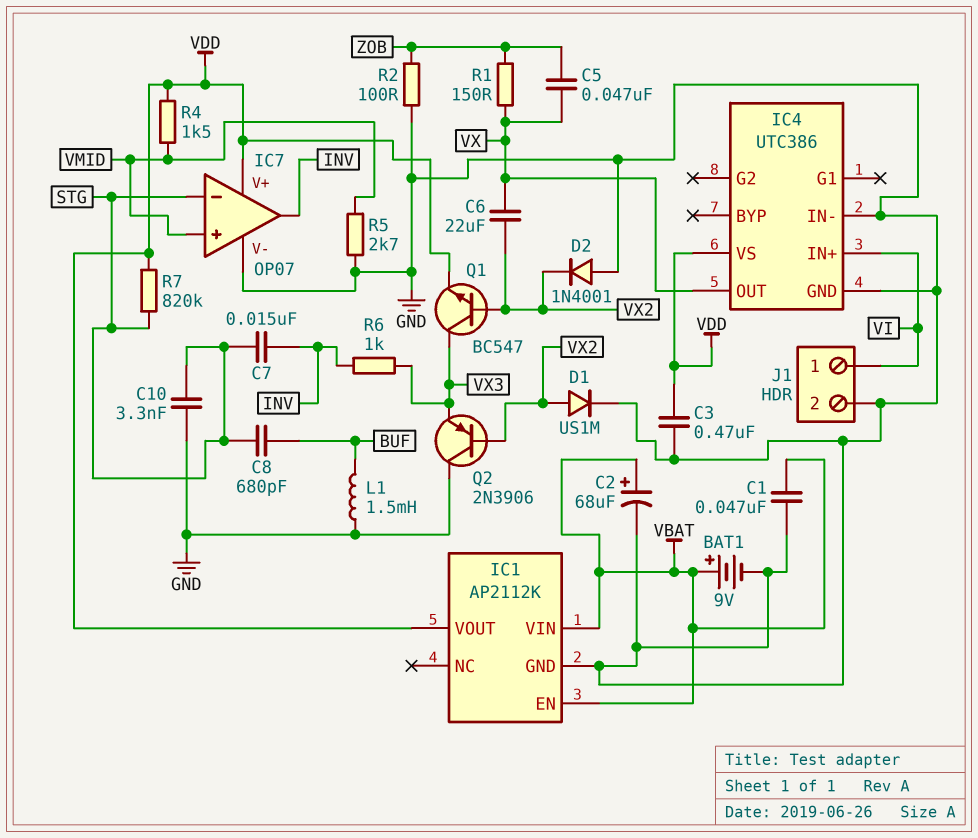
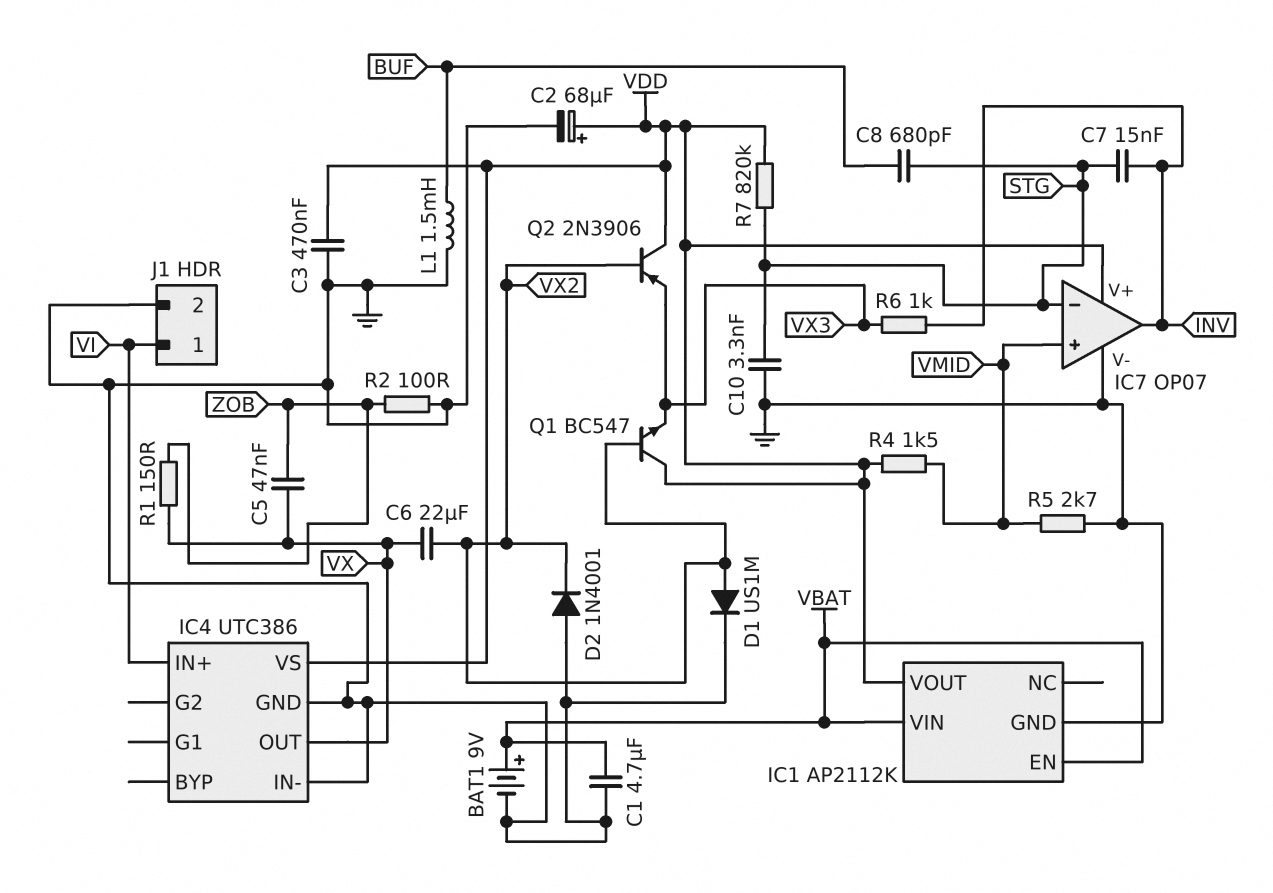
C1: 47nF (GND, VBAT) -> 4.7uF (GND, VBAT)
C2: 68uF (plus VBAT, minus GND) -> 68uF (plus VDD, minus GND)
Q1: NPN BC547 (B VX2, C VX3, E VDD) -> NPN BC547 (B VX2, C VDD, E VX3)
Q2: PNP 2N3906 (B VX2, C GND, E VX3) -> PNP 2N3906 (B VX2, C VDD, E VX3)

